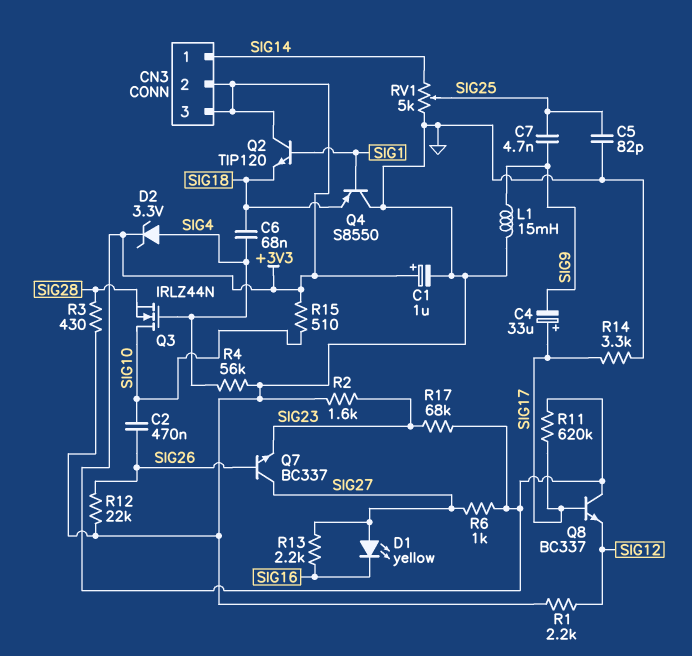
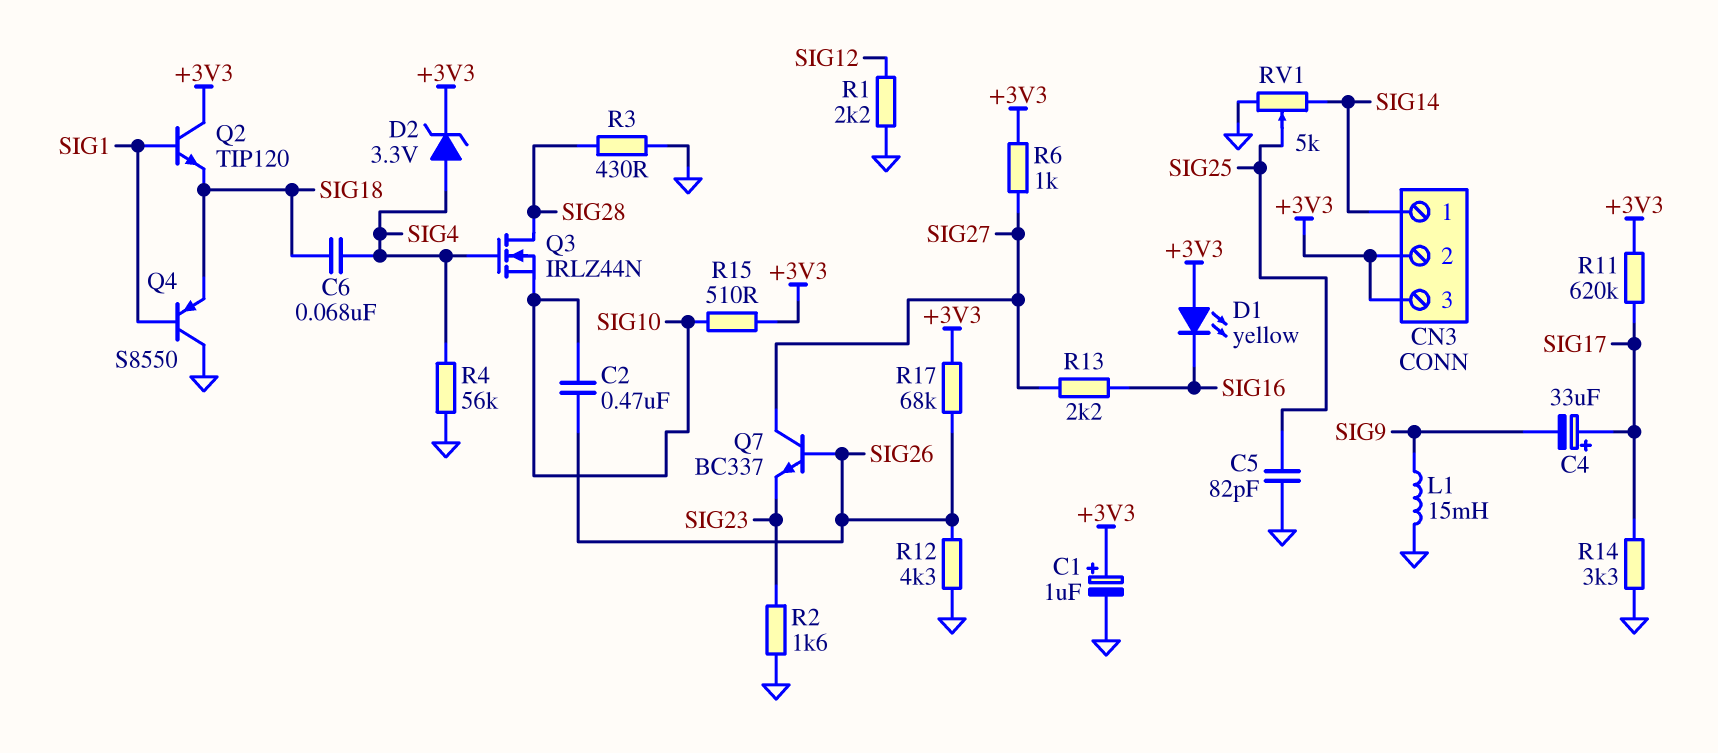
C7: 4.7nF (SIG9, SIG25) -> none
D1: LED yellow (A SIG27, K SIG16) -> LED yellow (A +3V3, K SIG16)
Q3: NMOS IRLZ44N (G SIG4, D SIG10, S SIG28) -> NMOS IRLZ44N (G SIG4, D SIG28, S SIG10)
Q8: NPN BC337 (B SIG17, C +3V3, E SIG12) -> none
R12: 22k (GND, SIG26) -> 4.3k (GND, SIG26)
R17: 68k (+3V3, SIG23) -> 68k (+3V3, SIG26)

